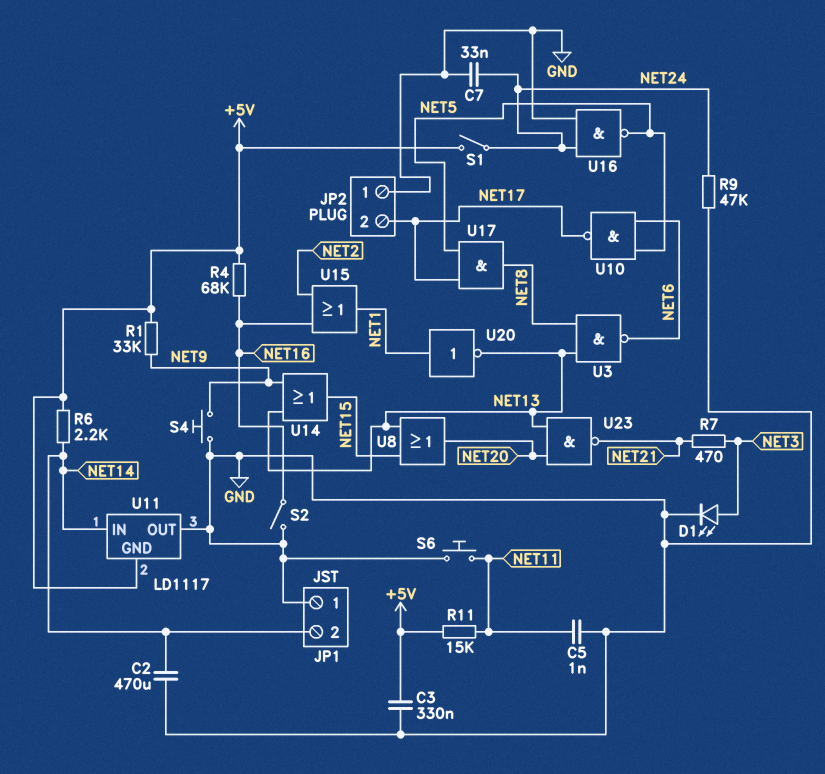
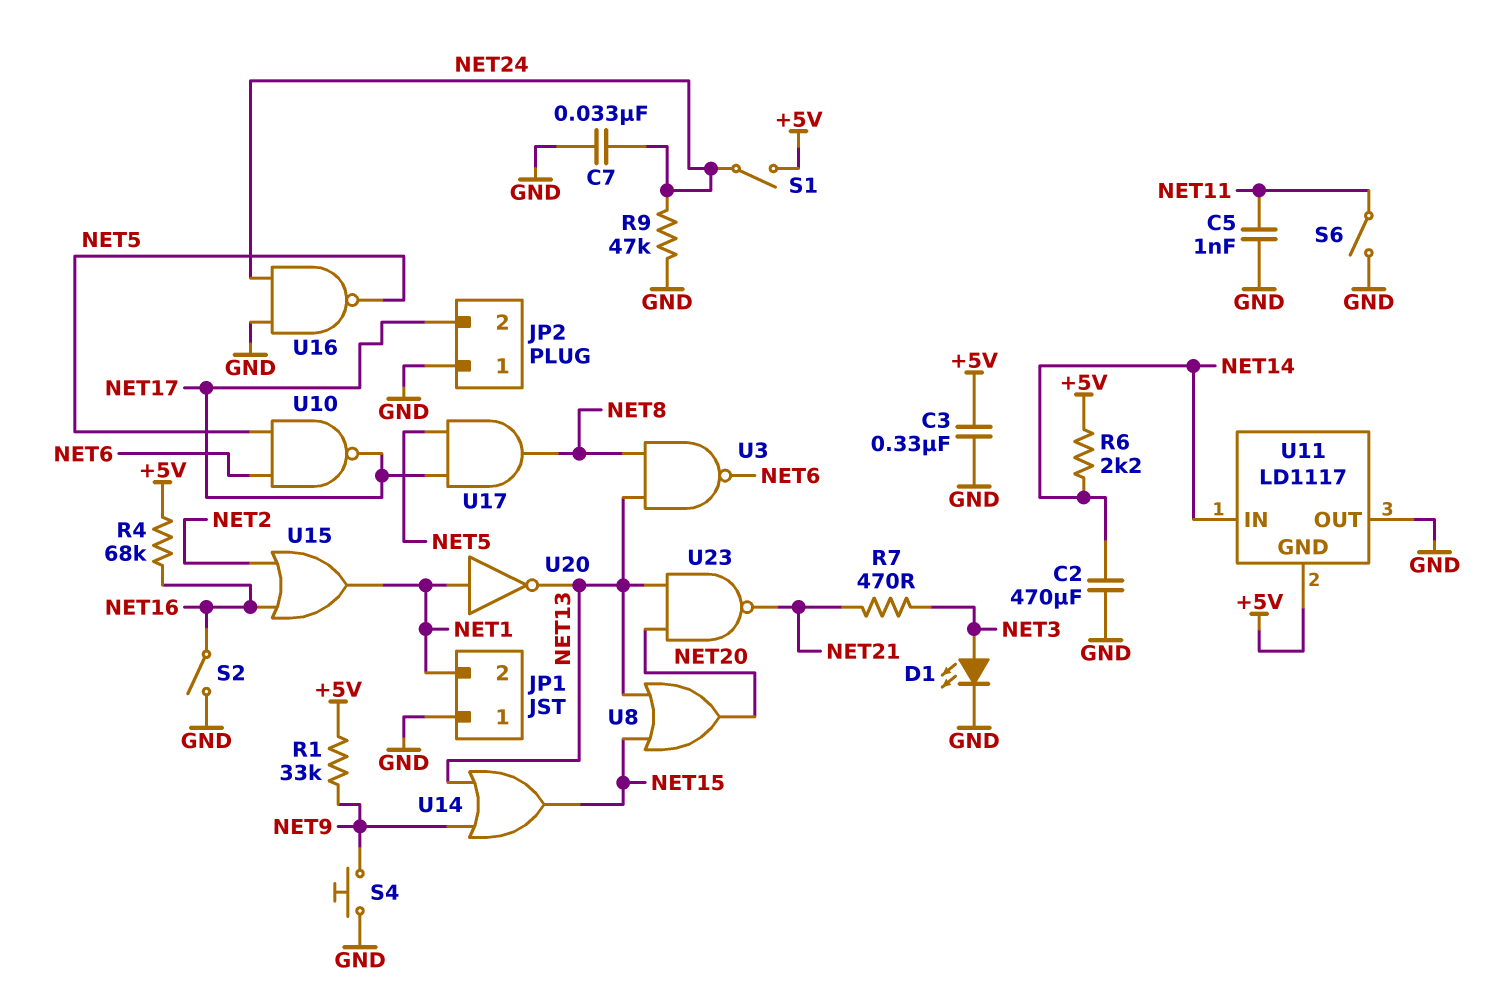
JP1 pin 2: NET14 -> NET1
R11: 15k (+5V, NET11) -> none
S6: button (GND, NET11) -> switch (GND, NET11)

